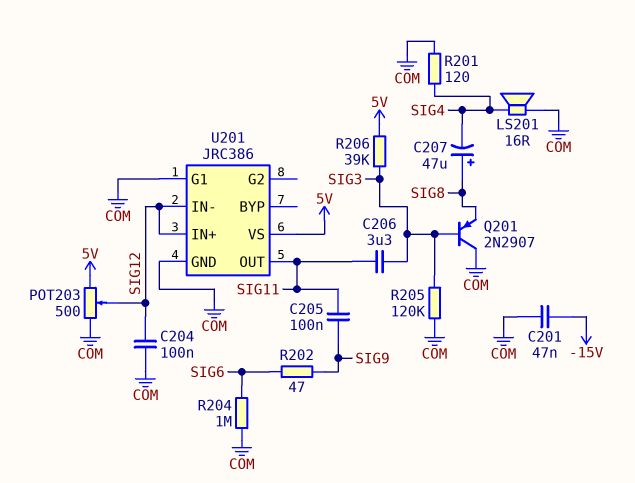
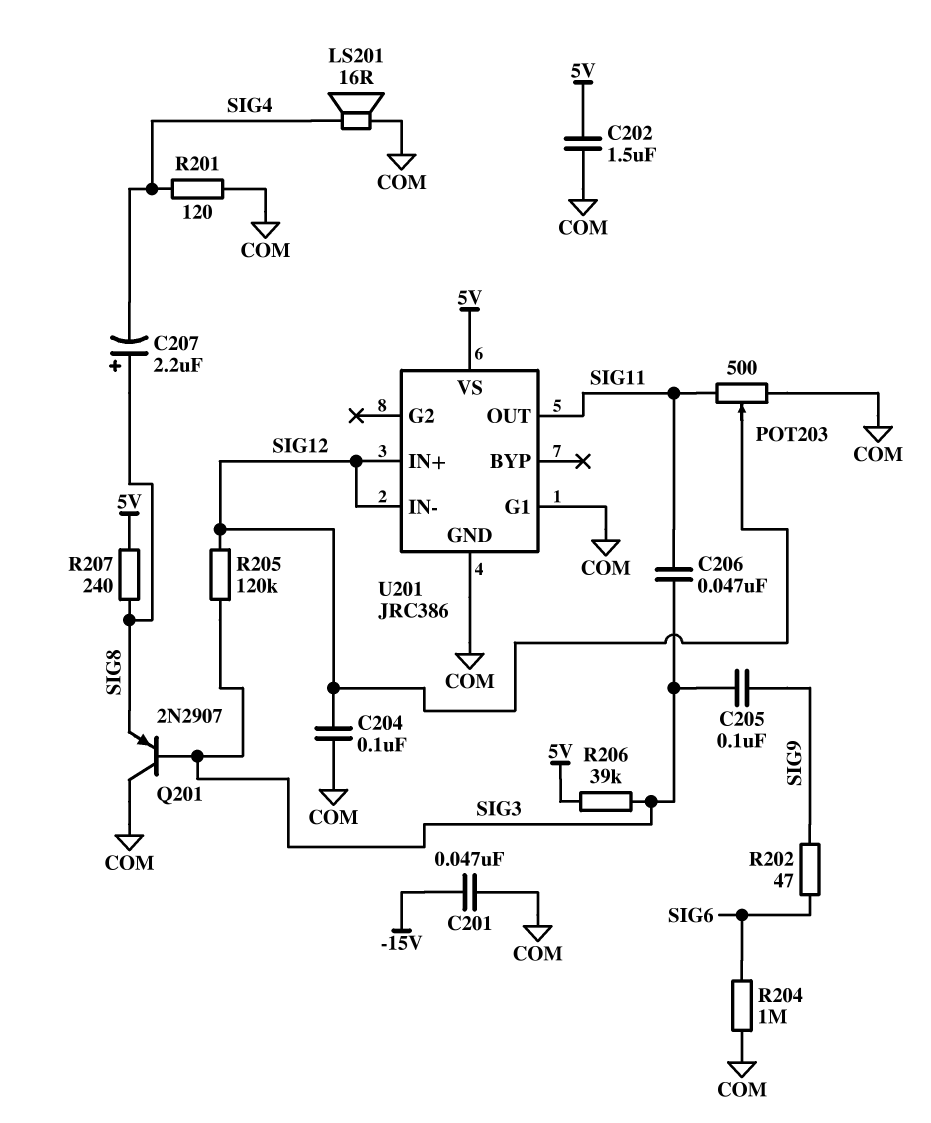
C202: none -> 1.5uF (5V, COM)
C205: 100nF (SIG9, SIG11) -> 100nF (SIG3, SIG9)
C206: 3.3uF (SIG3, SIG11) -> 47nF (SIG3, SIG11)
C207: 47uF (plus SIG8, minus SIG4) -> 2.2uF (plus SIG8, minus SIG4)
POT203: 500 (5V, COM, wiper SIG12) -> 500 (COM, SIG11, wiper SIG12)
R205: 120k (COM, SIG3) -> 120k (SIG3, SIG12)
R207: none -> 240 (5V, SIG8)

